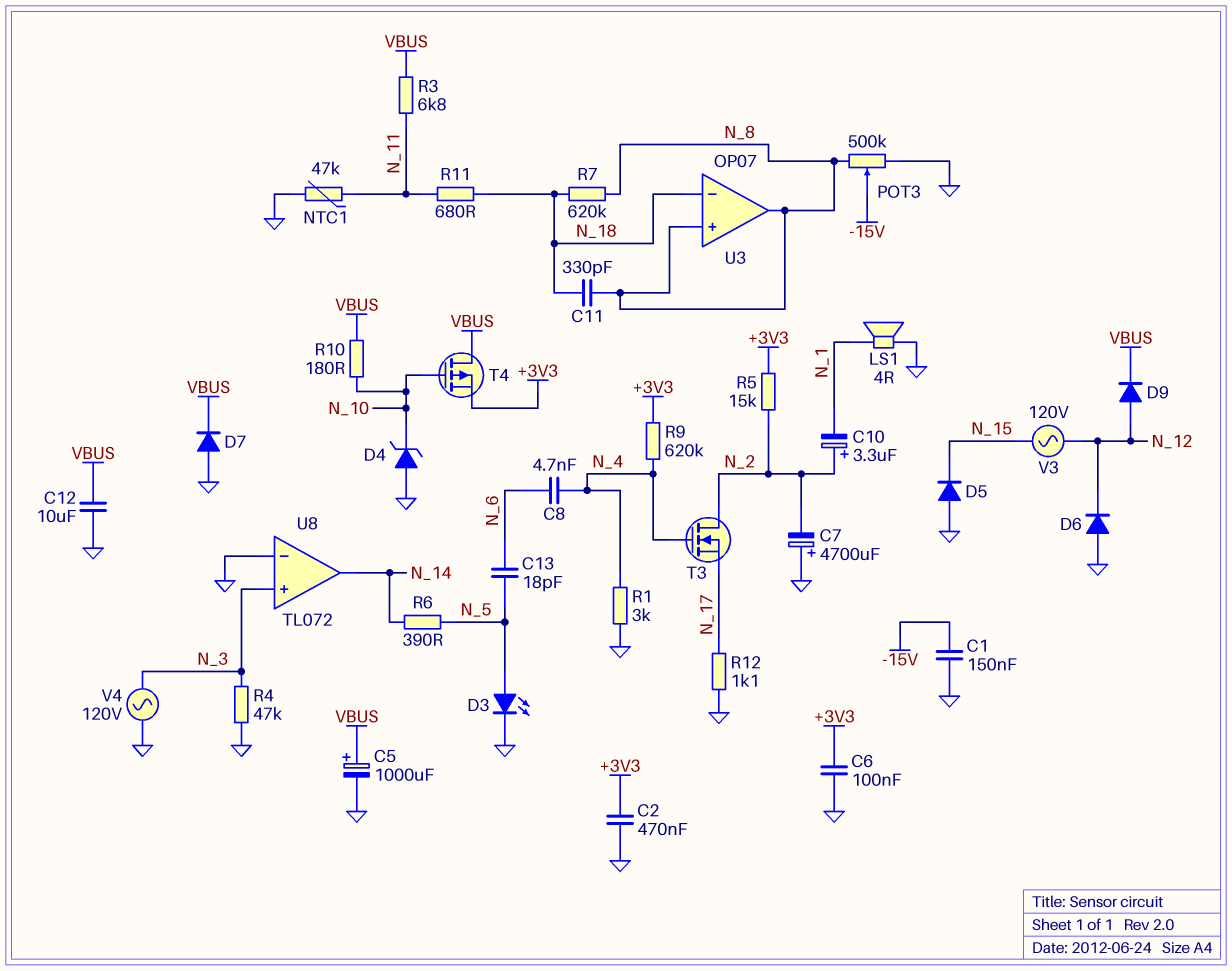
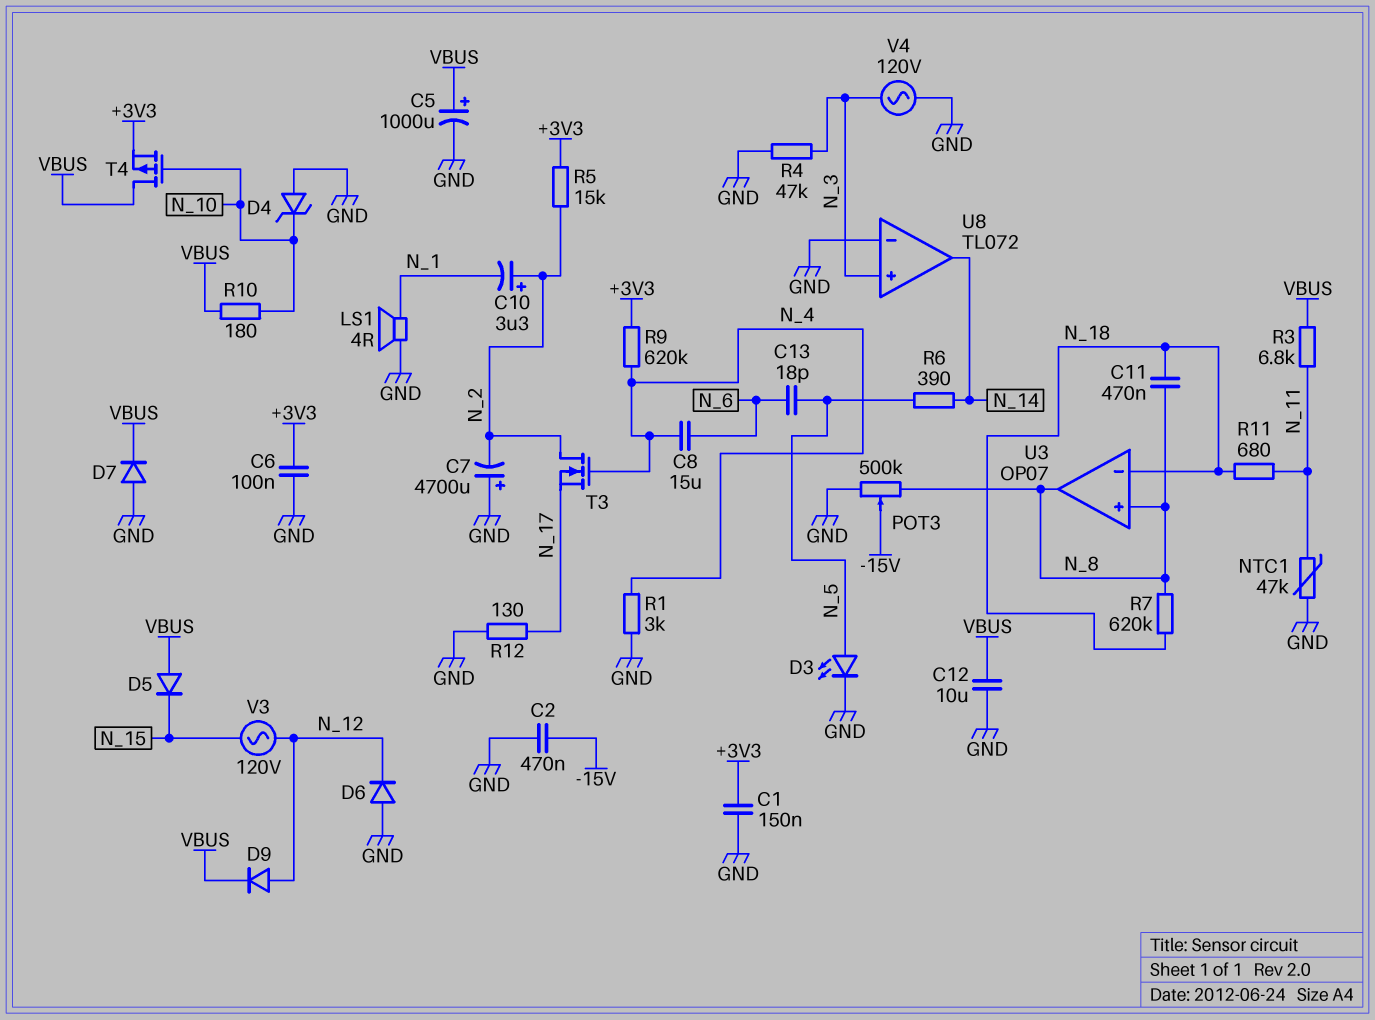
C1: 150nF (-15V, GND) -> 150nF (+3V3, GND)
C2: 470nF (+3V3, GND) -> 470nF (-15V, GND)
C8: 4.7nF (N_4, N_6) -> 15uF (N_4, N_6)
C11: 330pF (N_8, N_18) -> 470nF (N_8, N_18)
D5: diode (A GND, K N_15) -> diode (A VBUS, K N_15)
R12: 1.1k (GND, N_17) -> 130 (GND, N_17)

